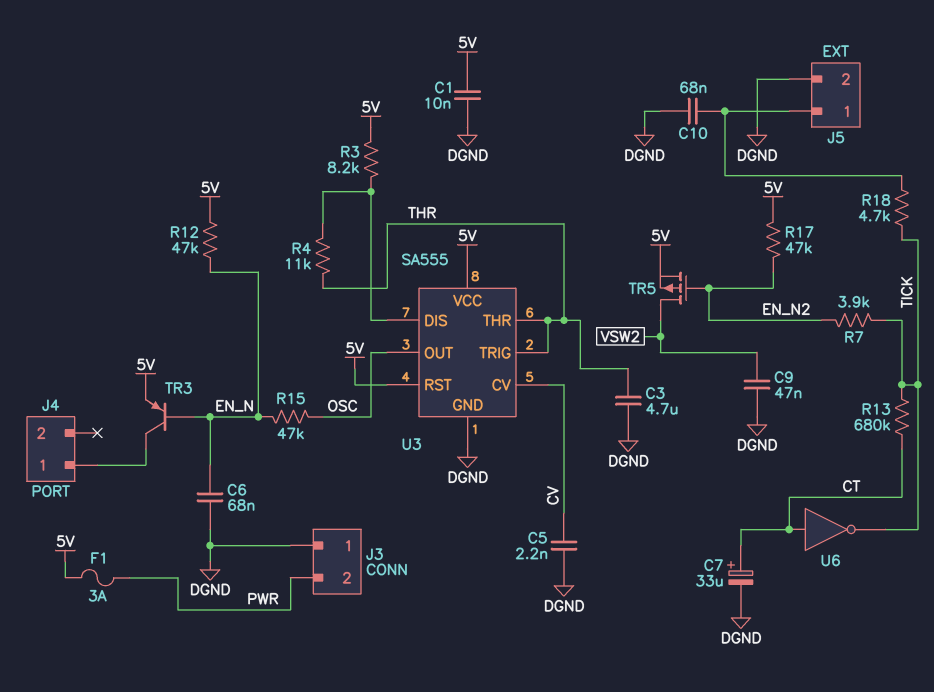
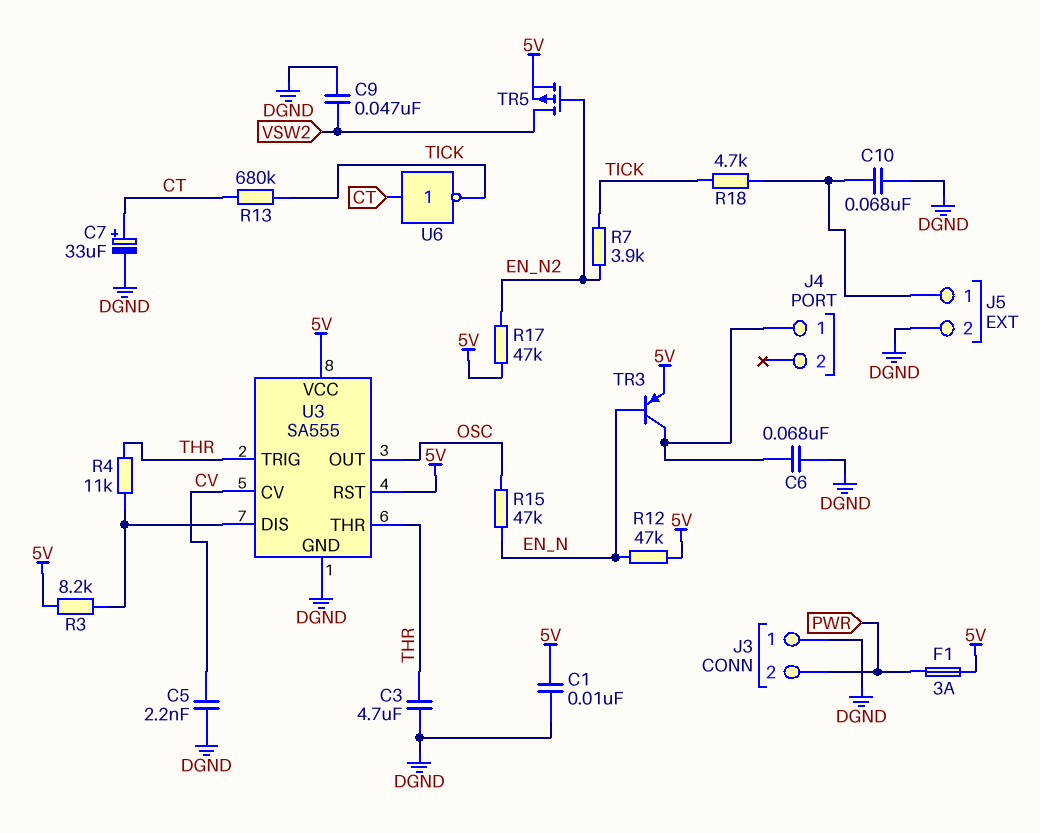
C6: 68nF (DGND, EN_N) -> 68nF (DGND, J4/1)

